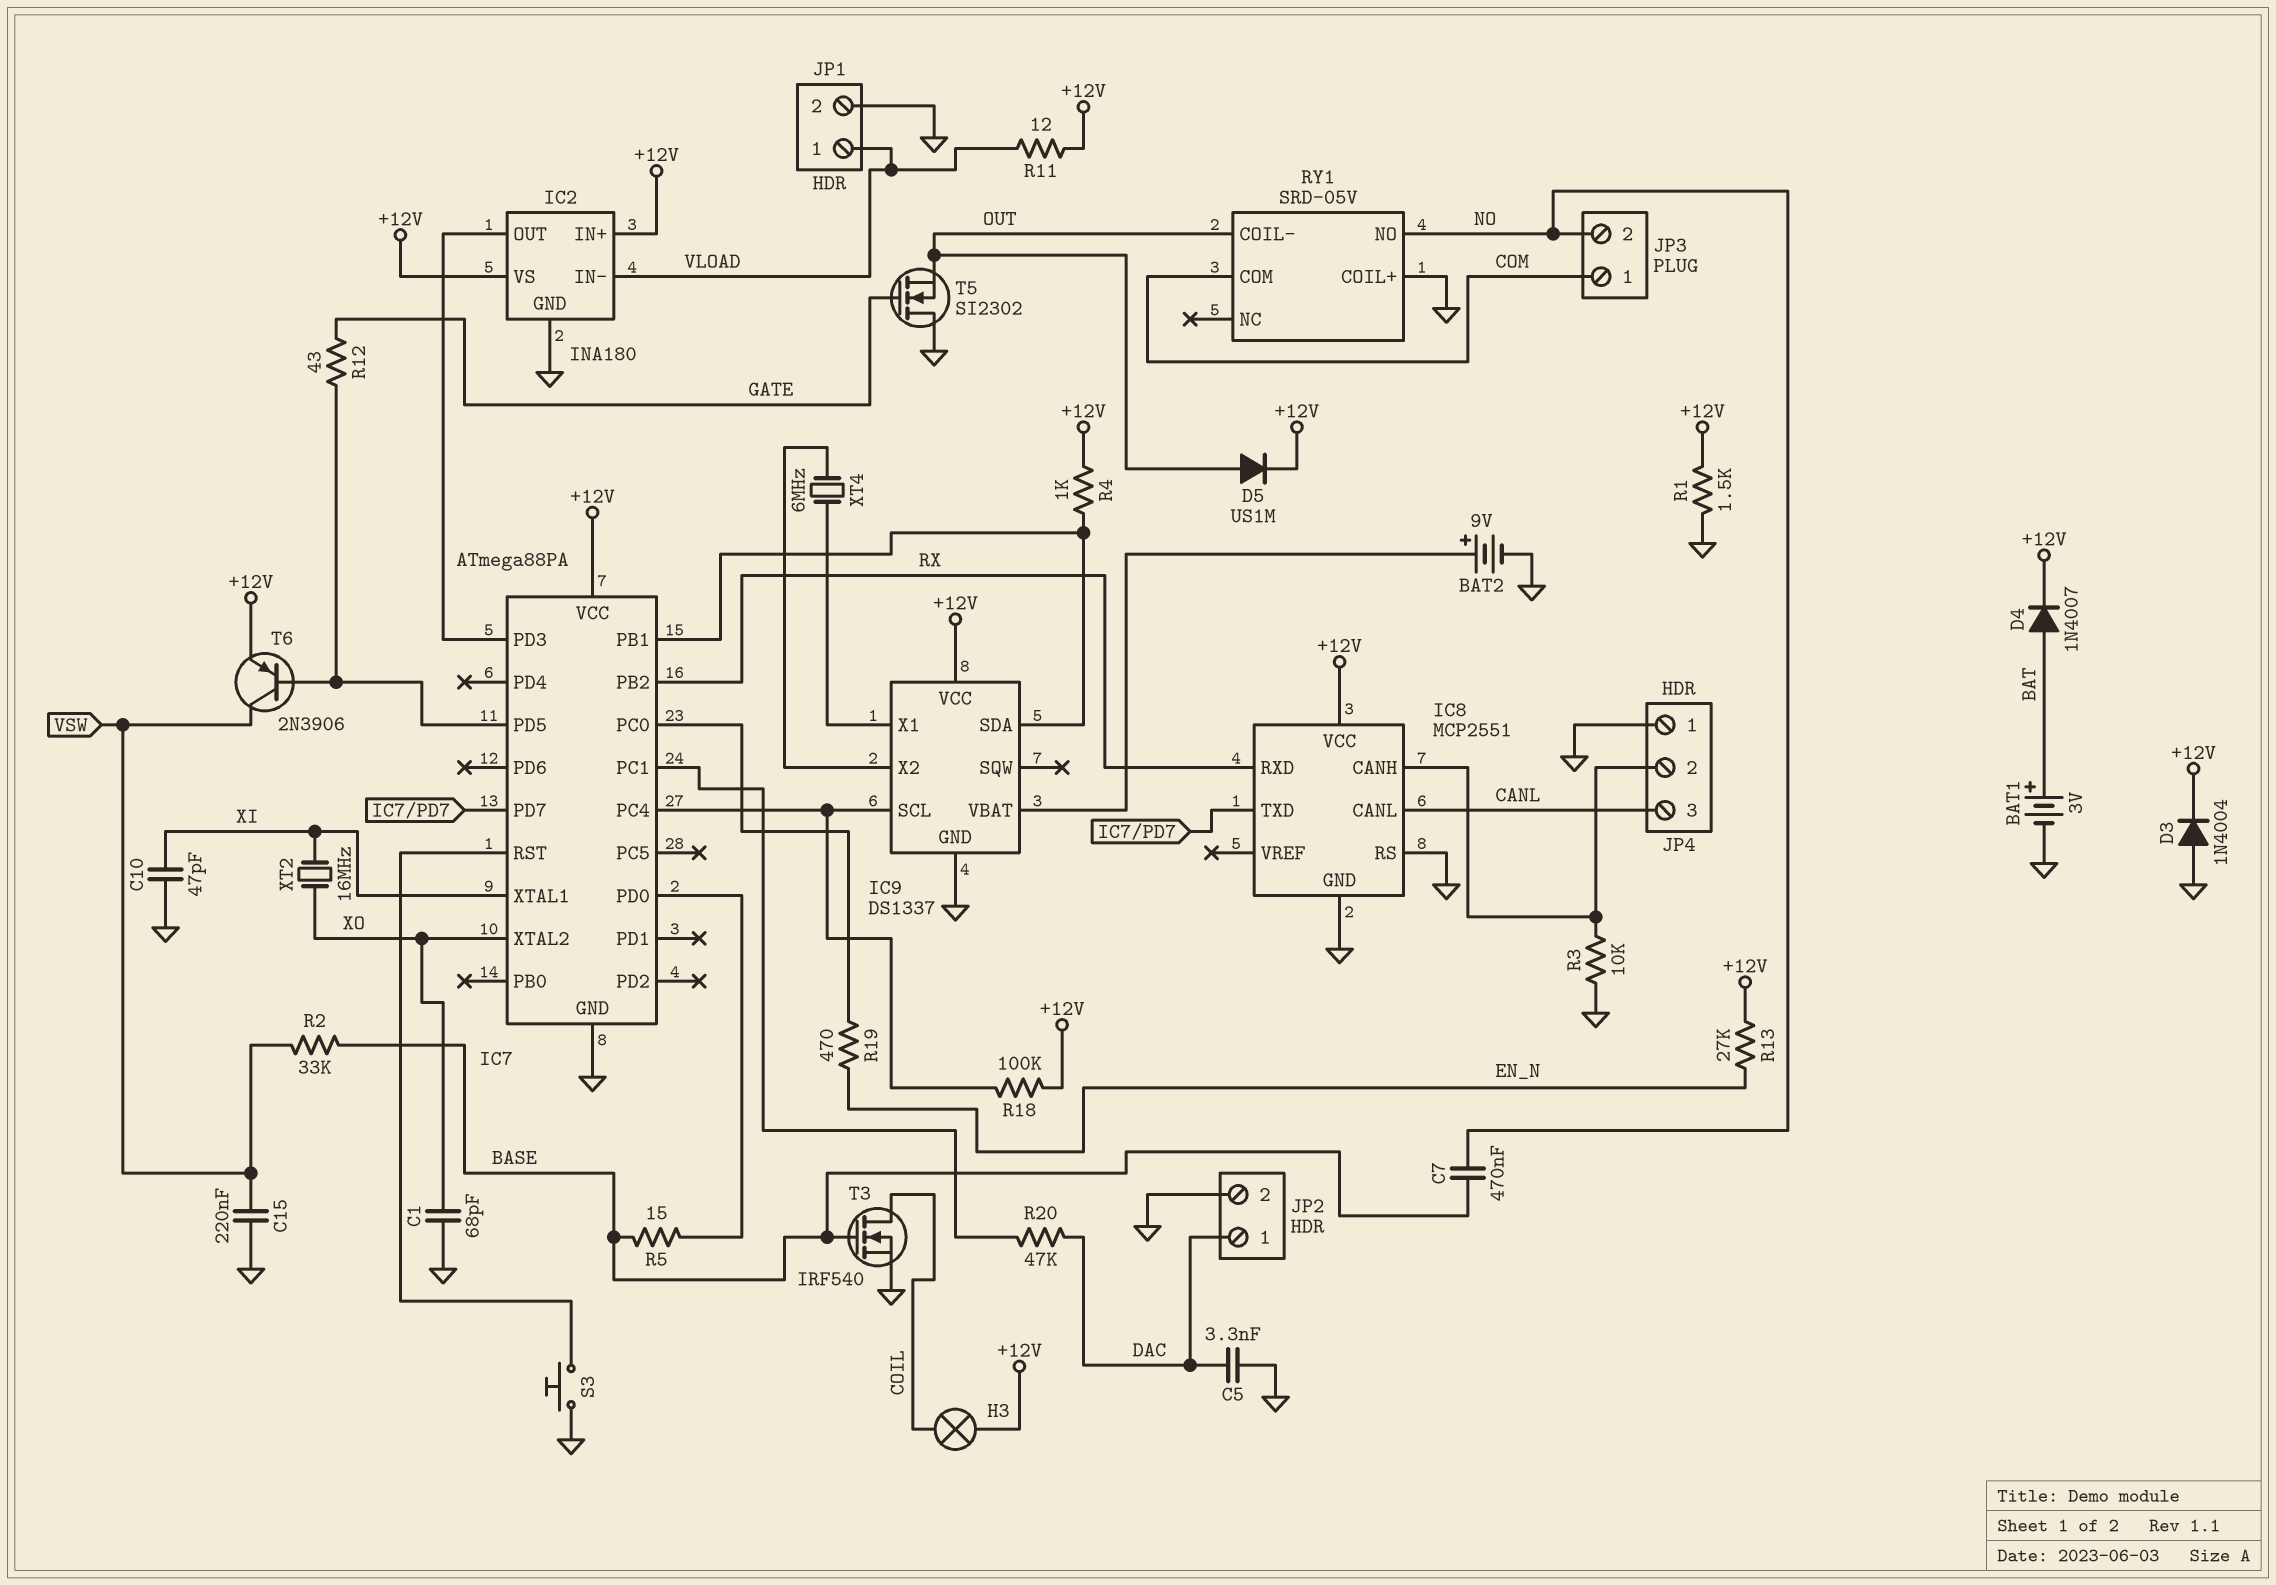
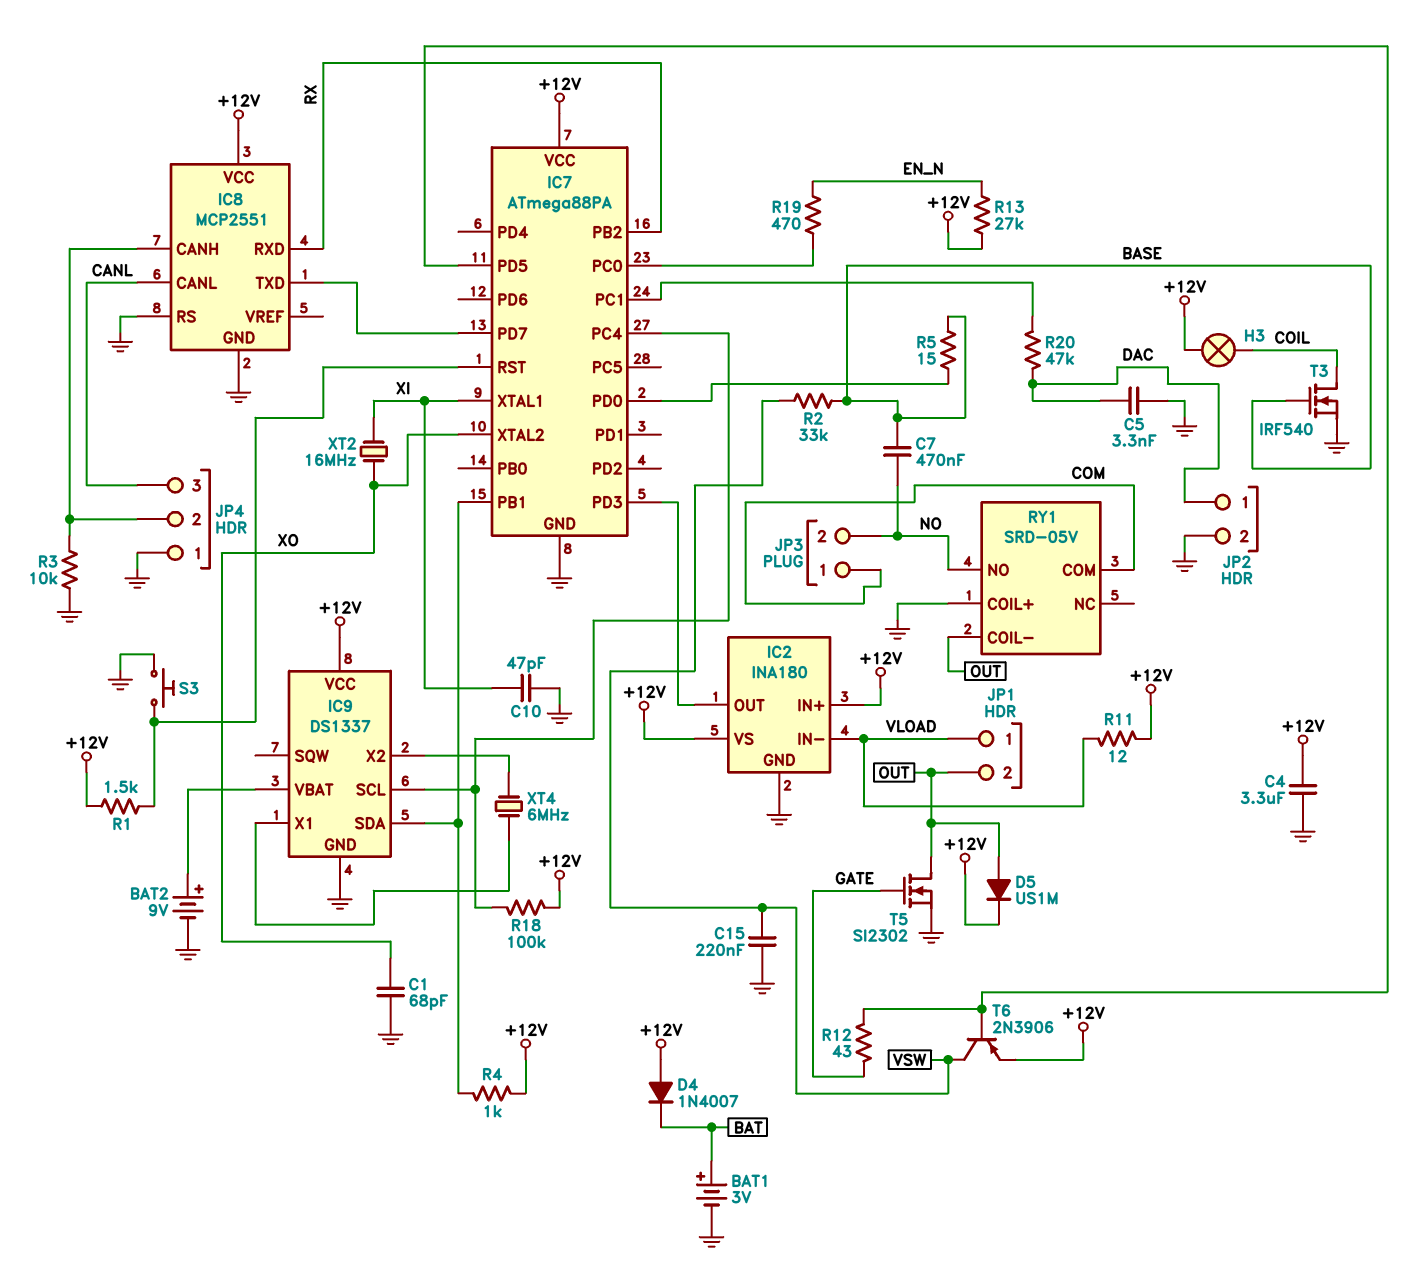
C4: none -> 3.3uF (+12V, GND)
D3: diode 1N4004 (A GND, K +12V) -> none
D4: diode 1N4007 (A BAT, K +12V) -> diode 1N4007 (A +12V, K BAT)
JP1 pin 2: GND -> OUT
R1: 1.5k (+12V, GND) -> 1.5k (+12V, IC7/RST)
T5: NMOS SI2302 (G GATE, D GND, S OUT) -> NMOS SI2302 (G GATE, D OUT, S GND)

